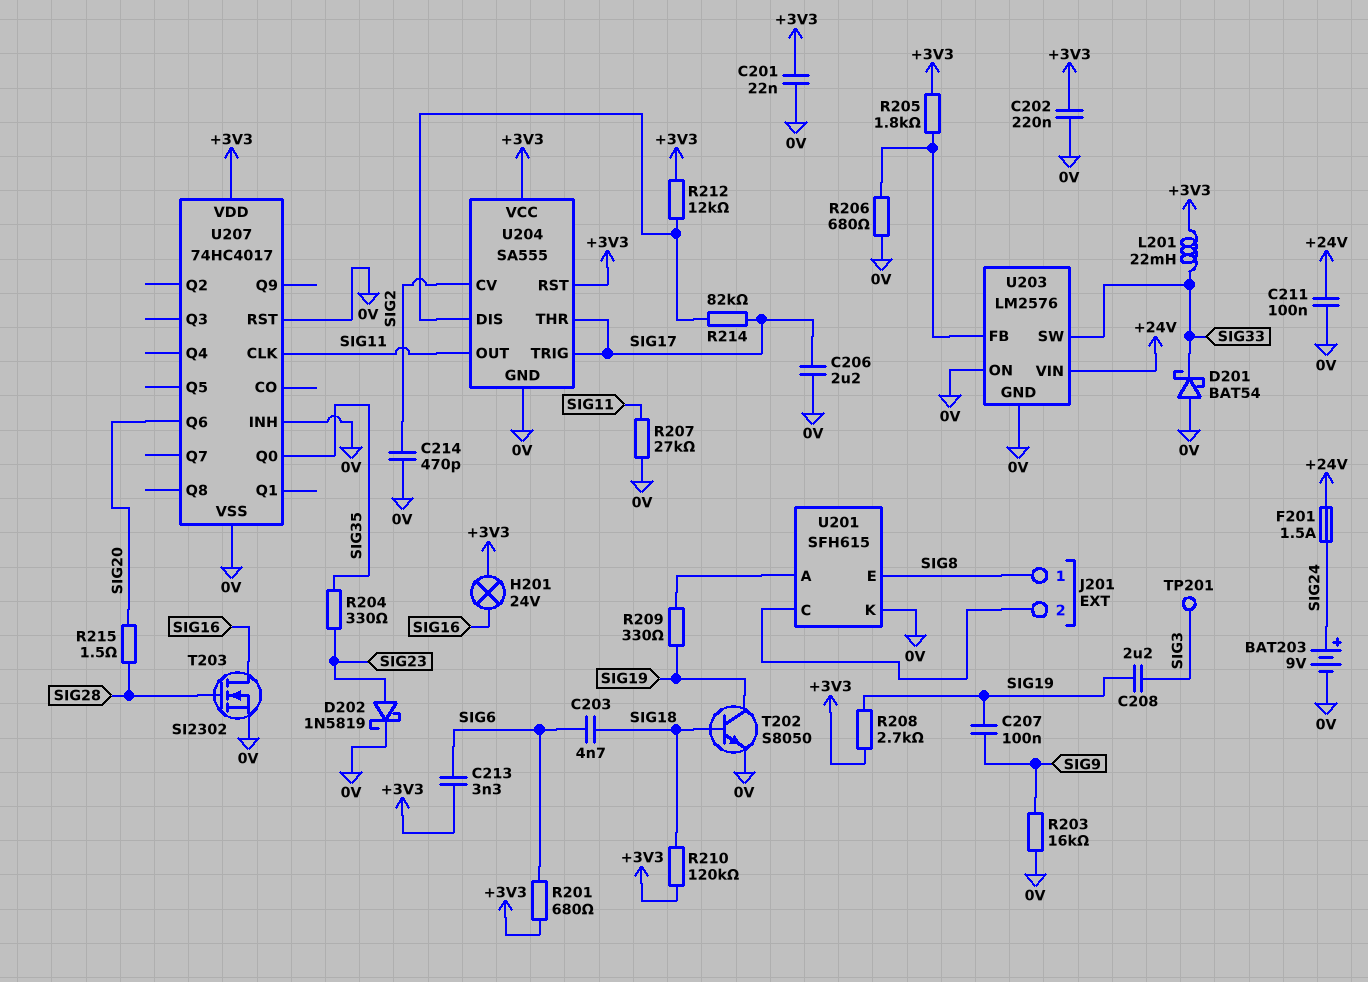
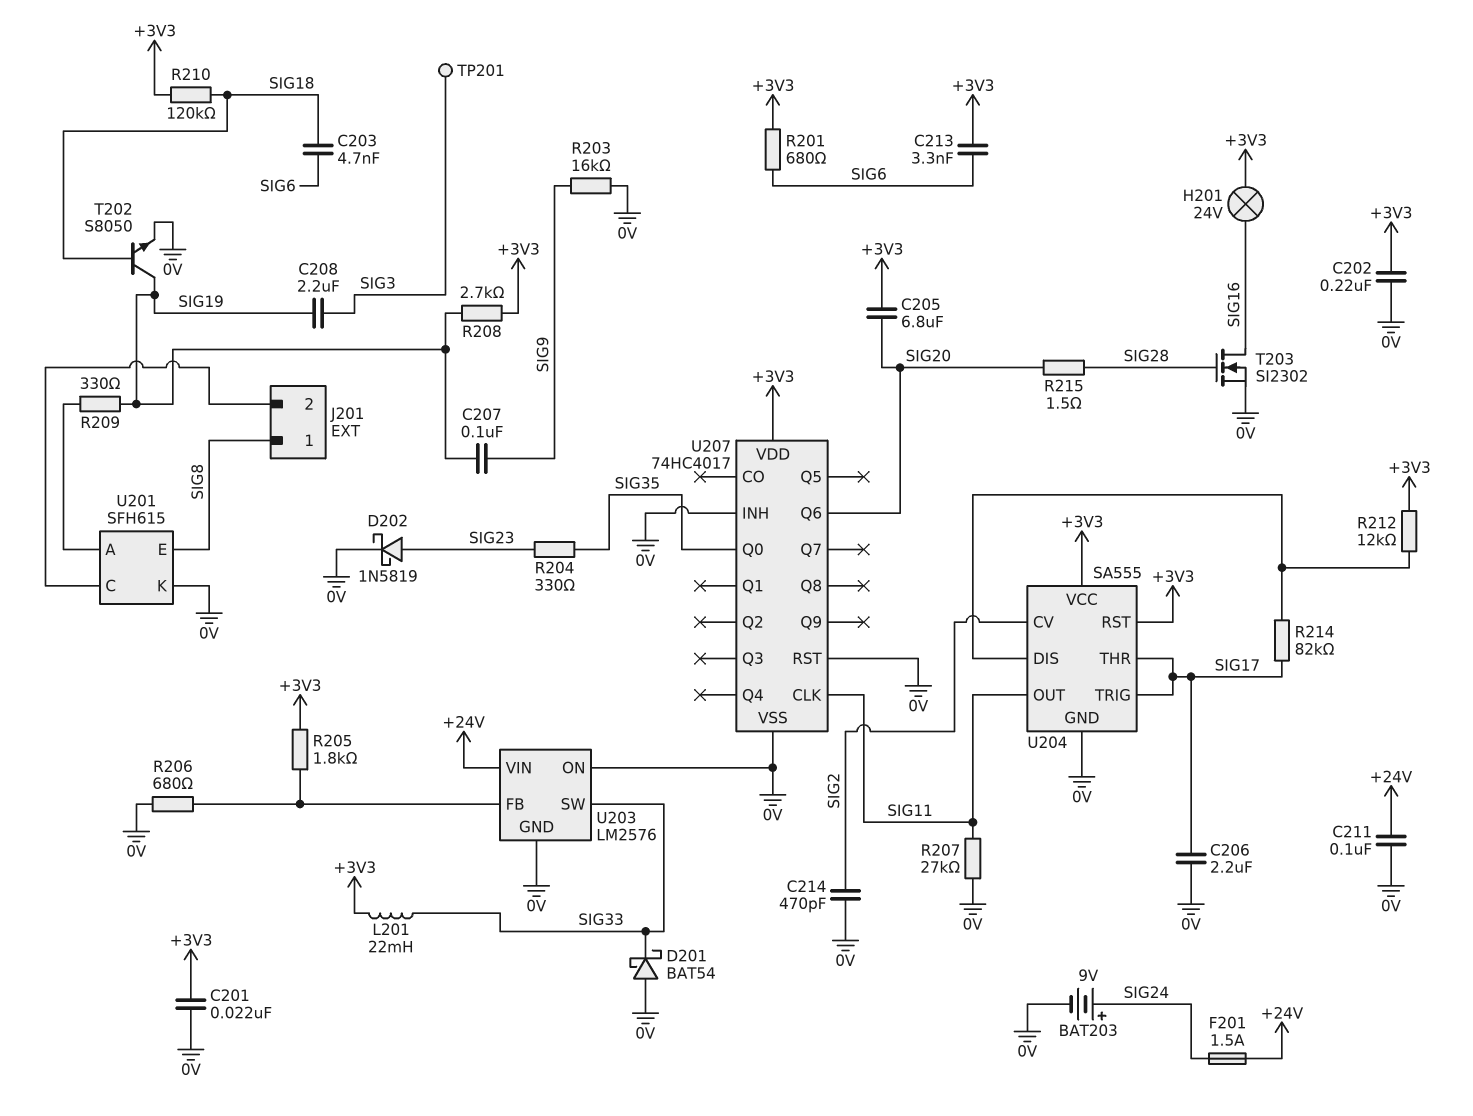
C205: none -> 6.8uF (+3V3, SIG20)

